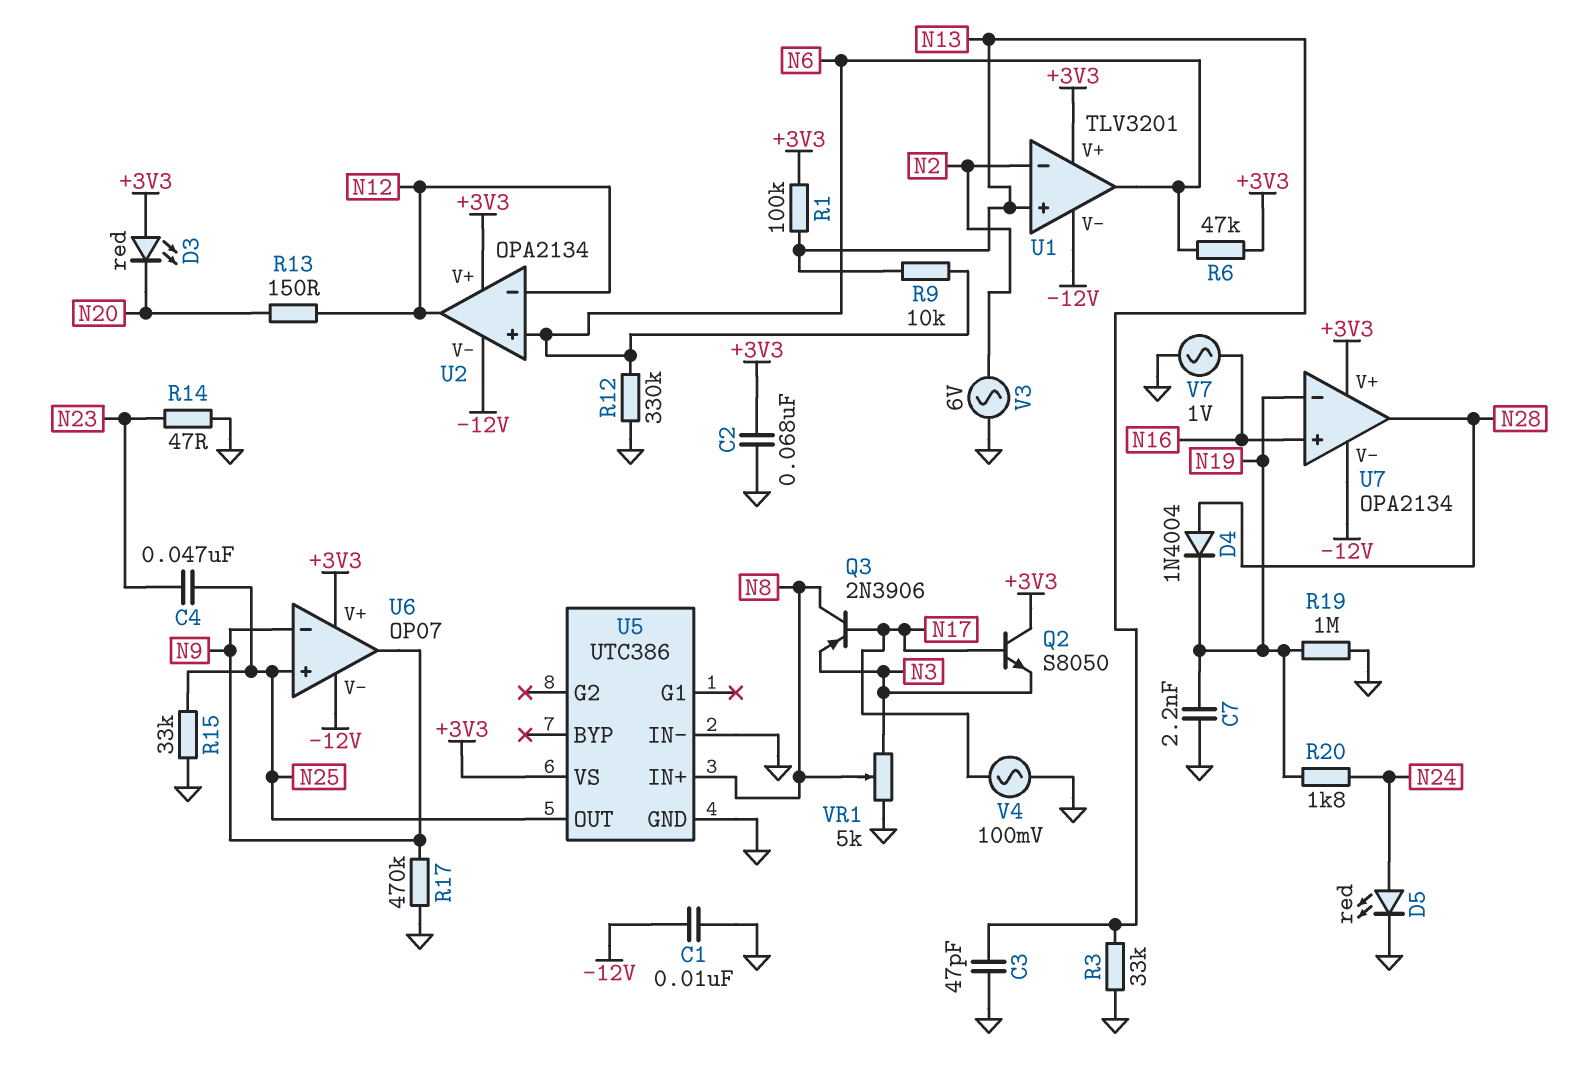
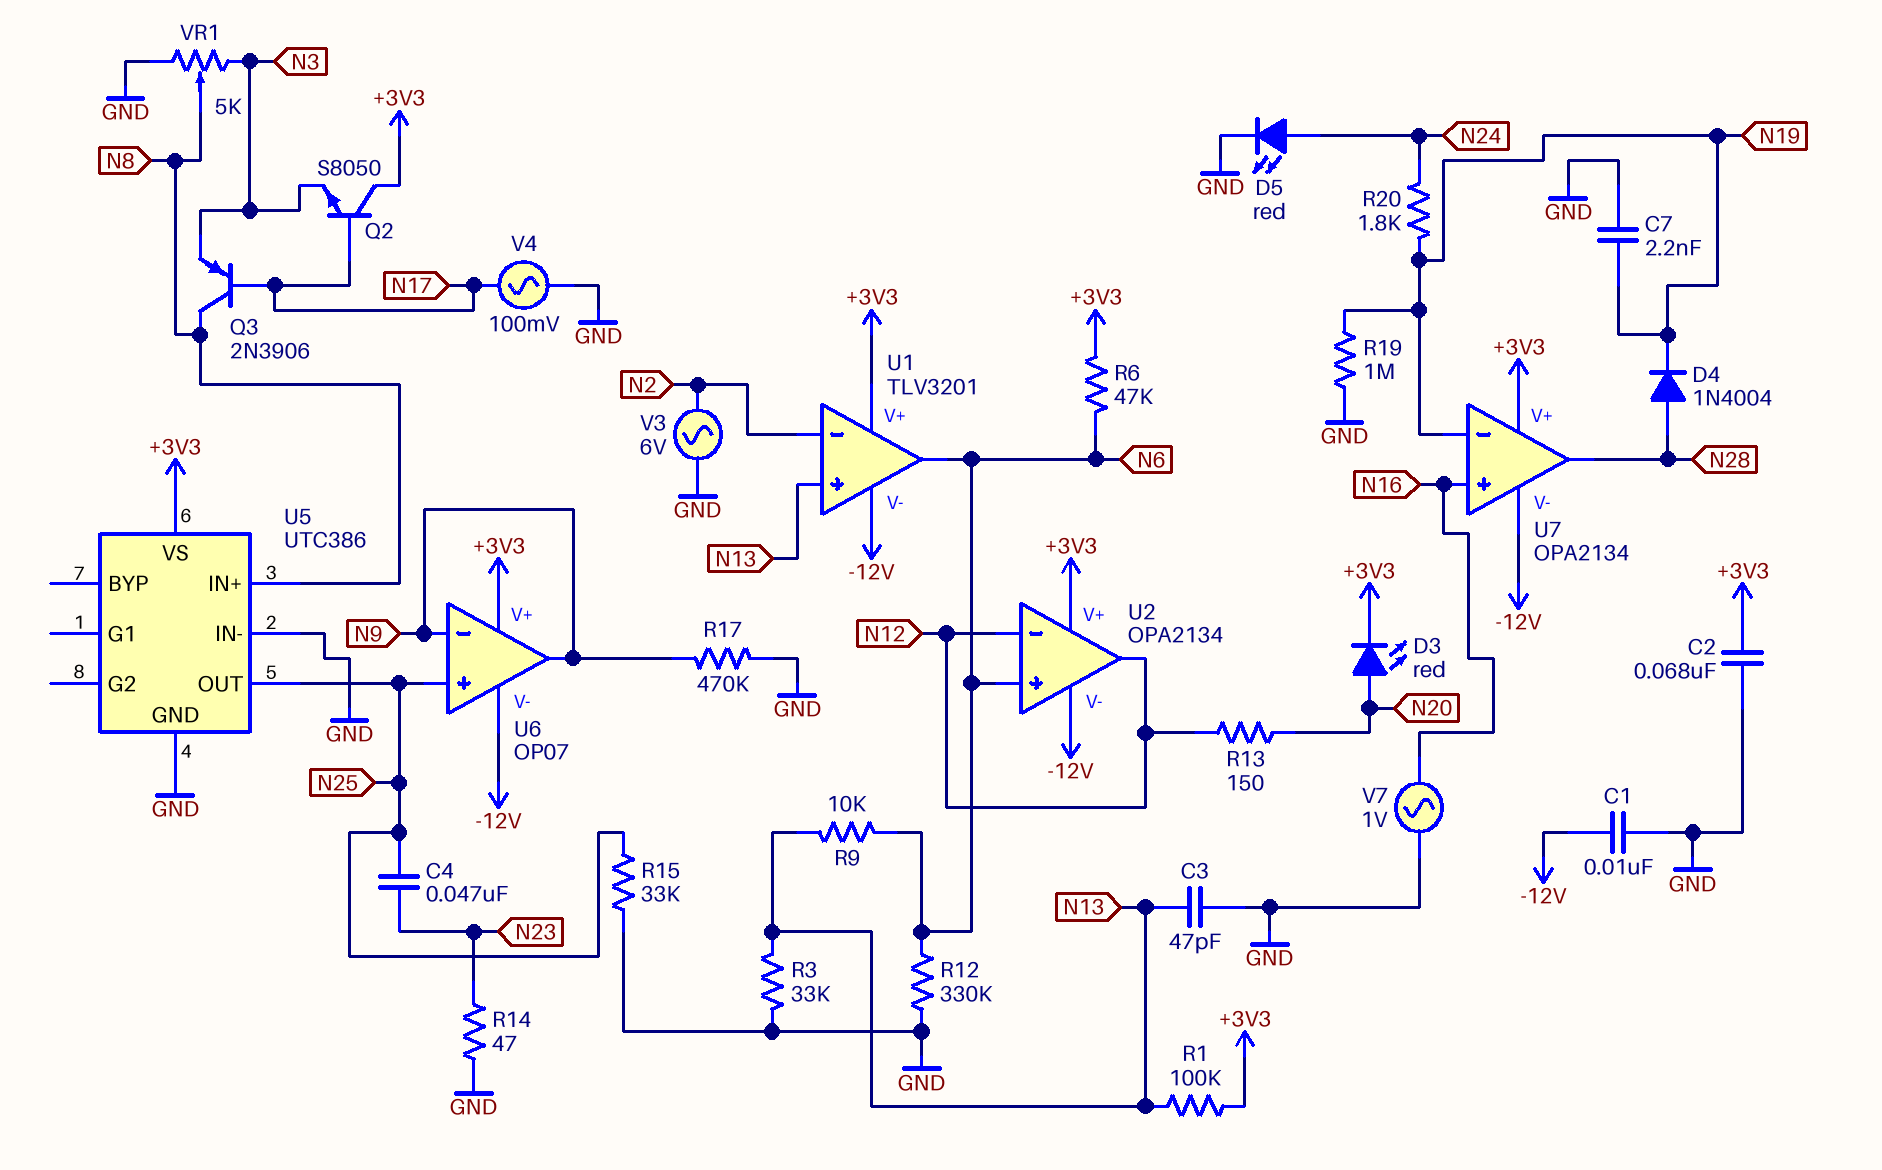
D3: LED red (A +3V3, K N20) -> LED red (A N20, K +3V3)

